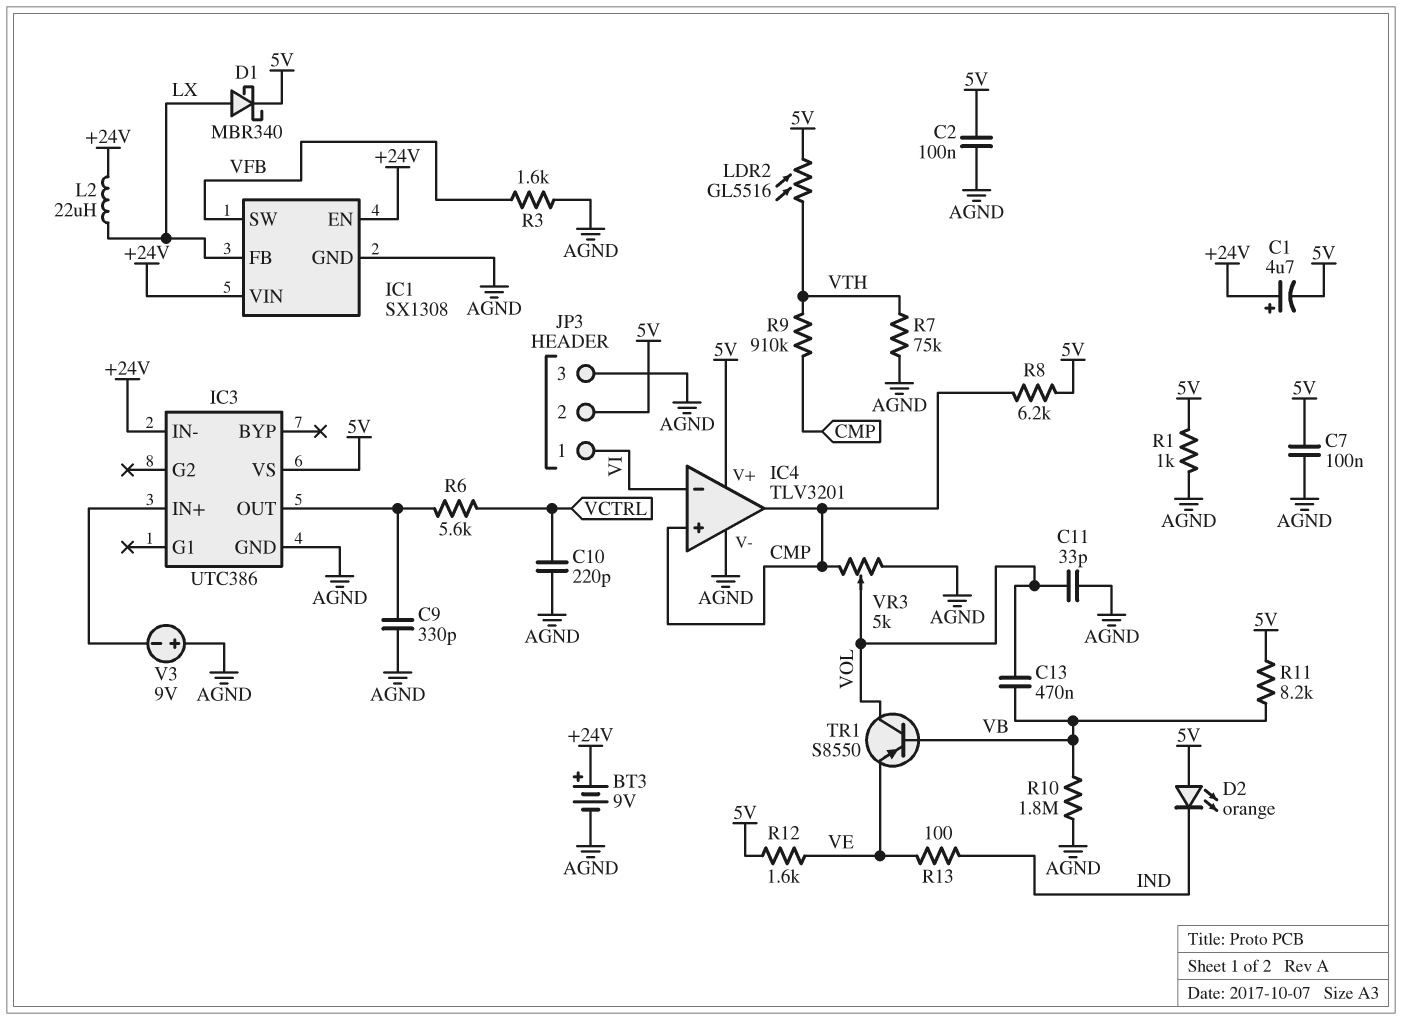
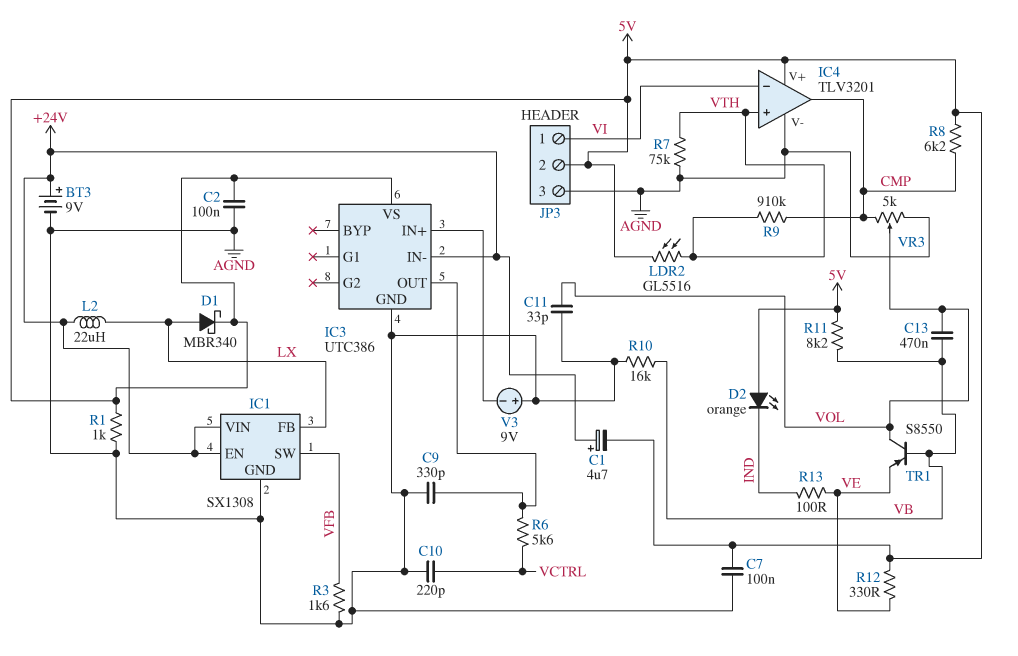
IC4 pin in+: CMP -> VTH
R10: 1.8M (AGND, VB) -> 16k (AGND, VB)
R12: 1.6k (5V, VE) -> 330 (5V, VE)

